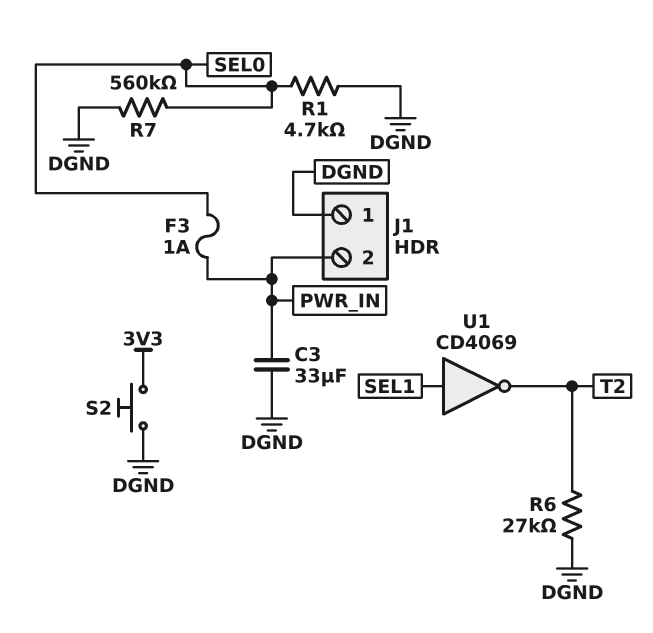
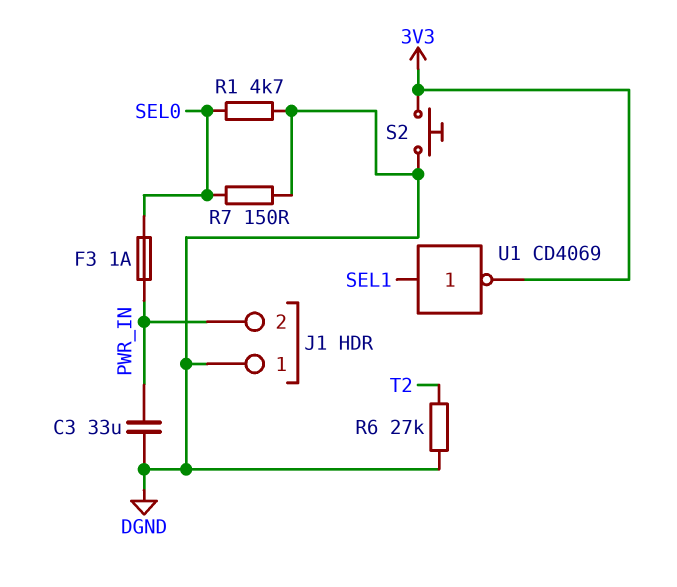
R7: 560k (DGND, SEL0) -> 150 (DGND, SEL0)
U1: NOT CD4069 (in SEL1, out T2) -> NOT CD4069 (in SEL1, out 3V3)

